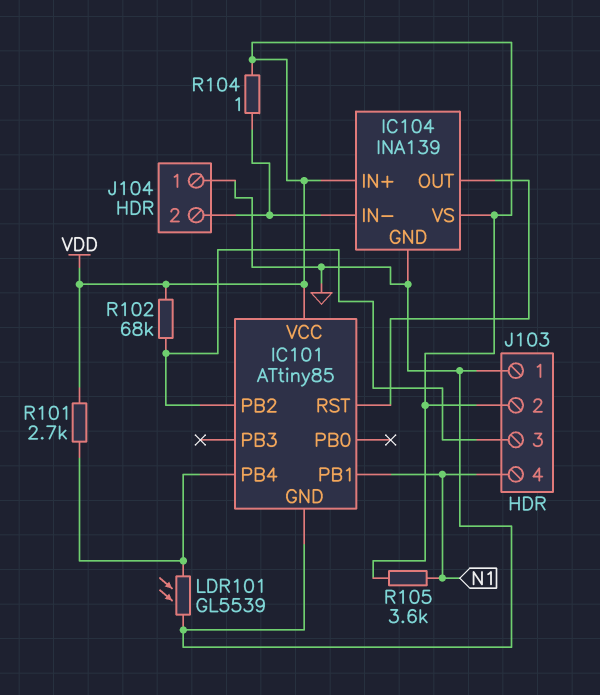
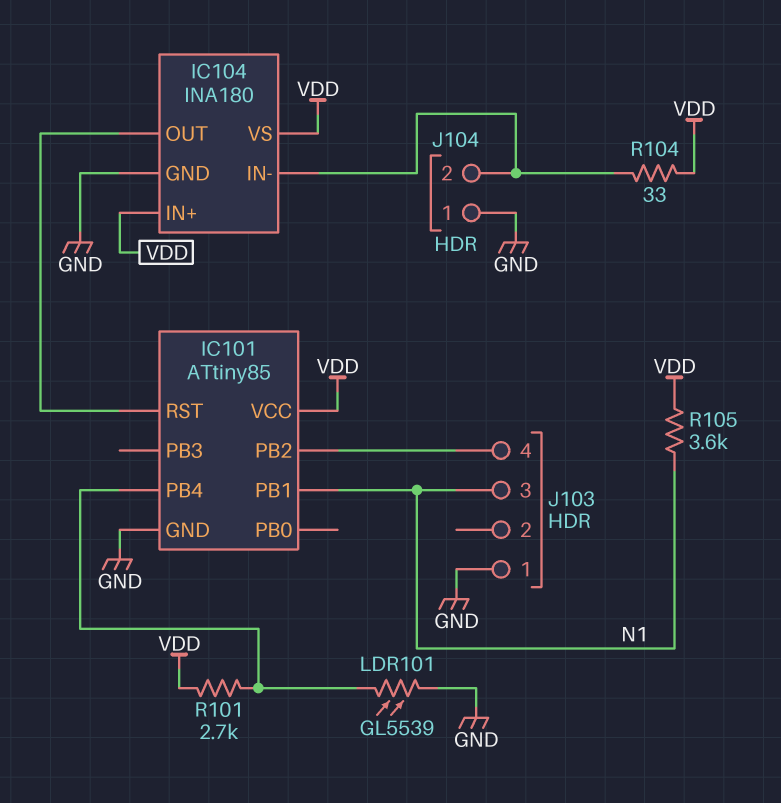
IC104: INA139 -> INA180
J103 pin 2: VDD -> none
J103 pin 3: IC101/PB2 -> N1
J103 pin 4: N1 -> IC101/PB2
R102: 68k (IC101/PB2, VDD) -> none
R104: 1 (IC104/IN-, VDD) -> 33 (IC104/IN-, VDD)

